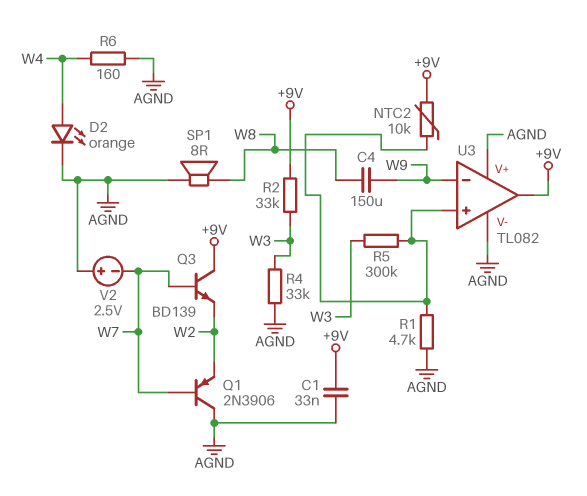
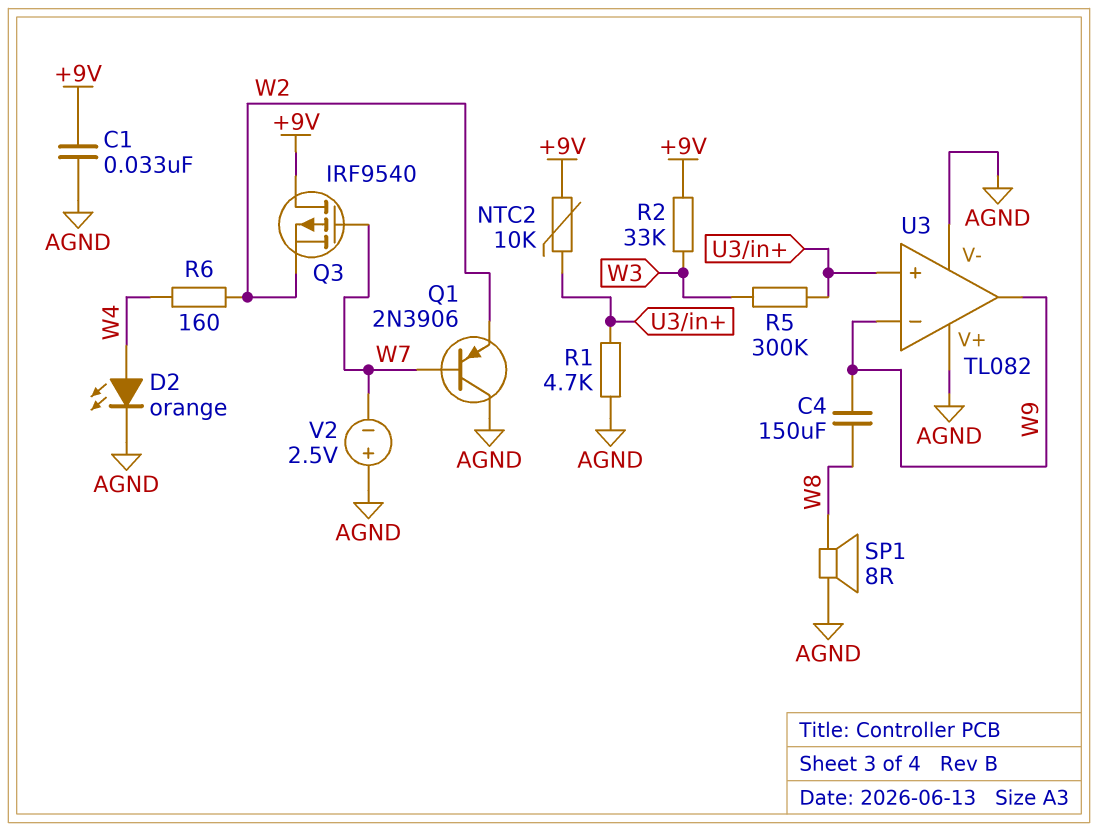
Q3: NPN BD139 (B W7, C +9V, E W2) -> PMOS IRF9540 (G W7, D +9V, S W2)
R4: 33k (AGND, W3) -> none
R6: 160 (AGND, W4) -> 160 (W2, W4)
U3 pin out: +9V -> W9

